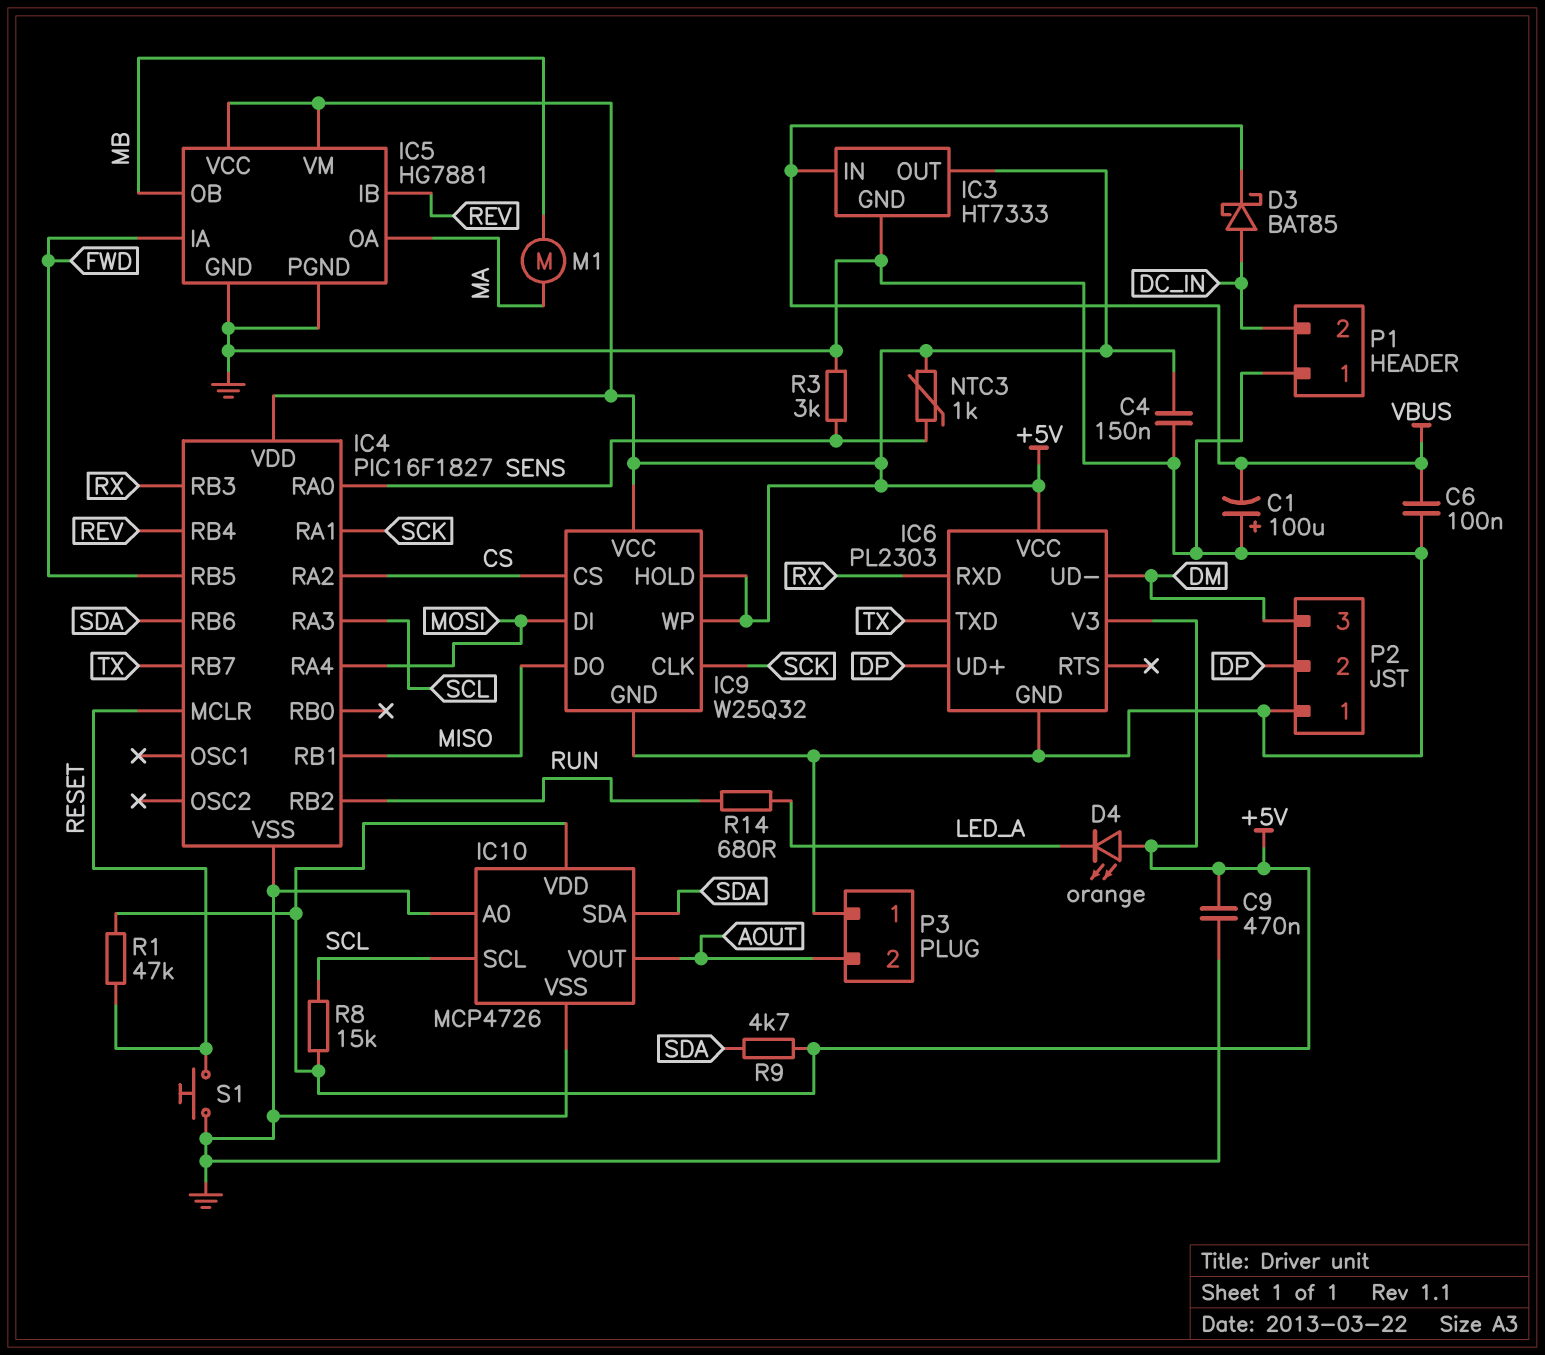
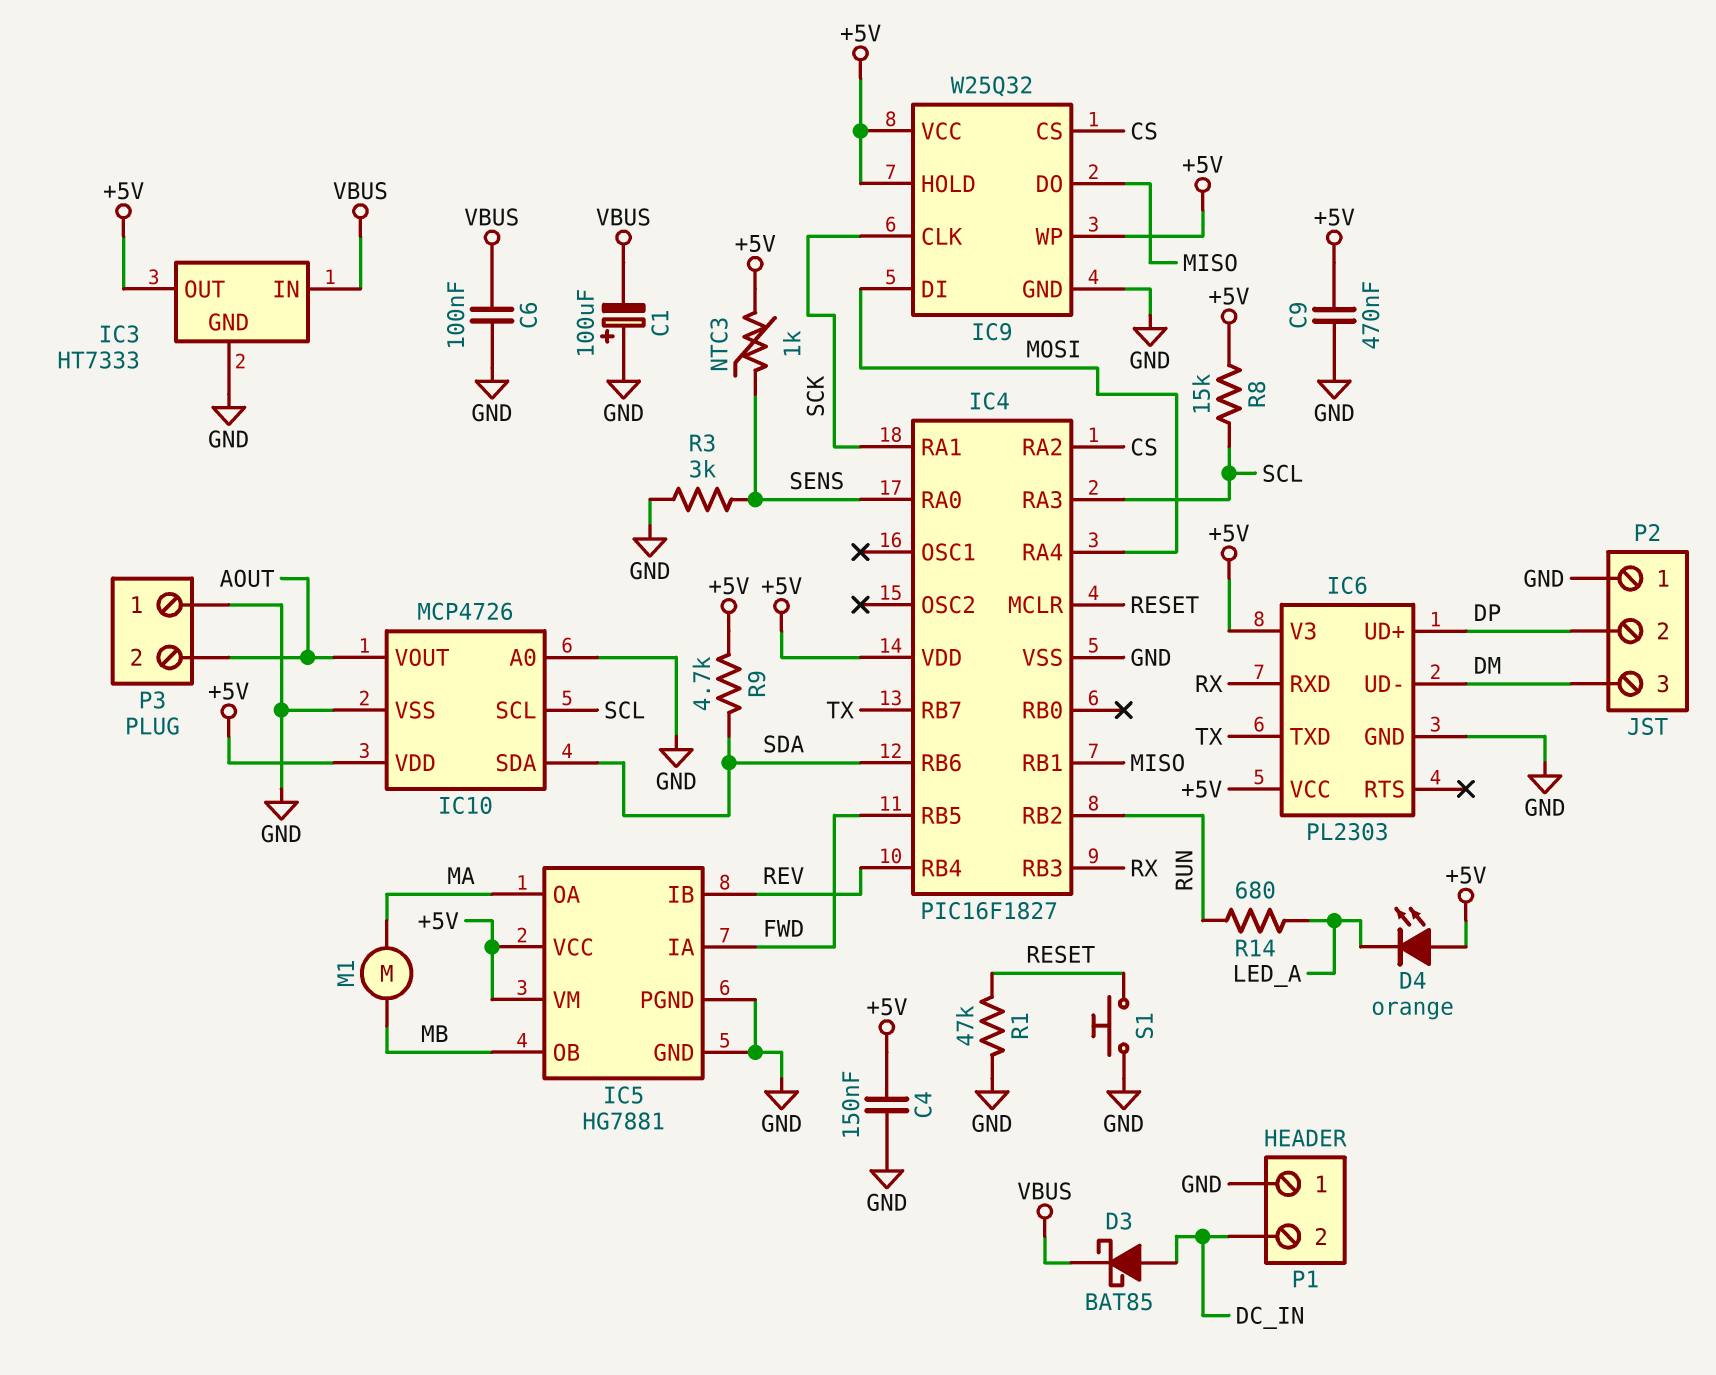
R1: 47k (+5V, RESET) -> 47k (GND, RESET)

